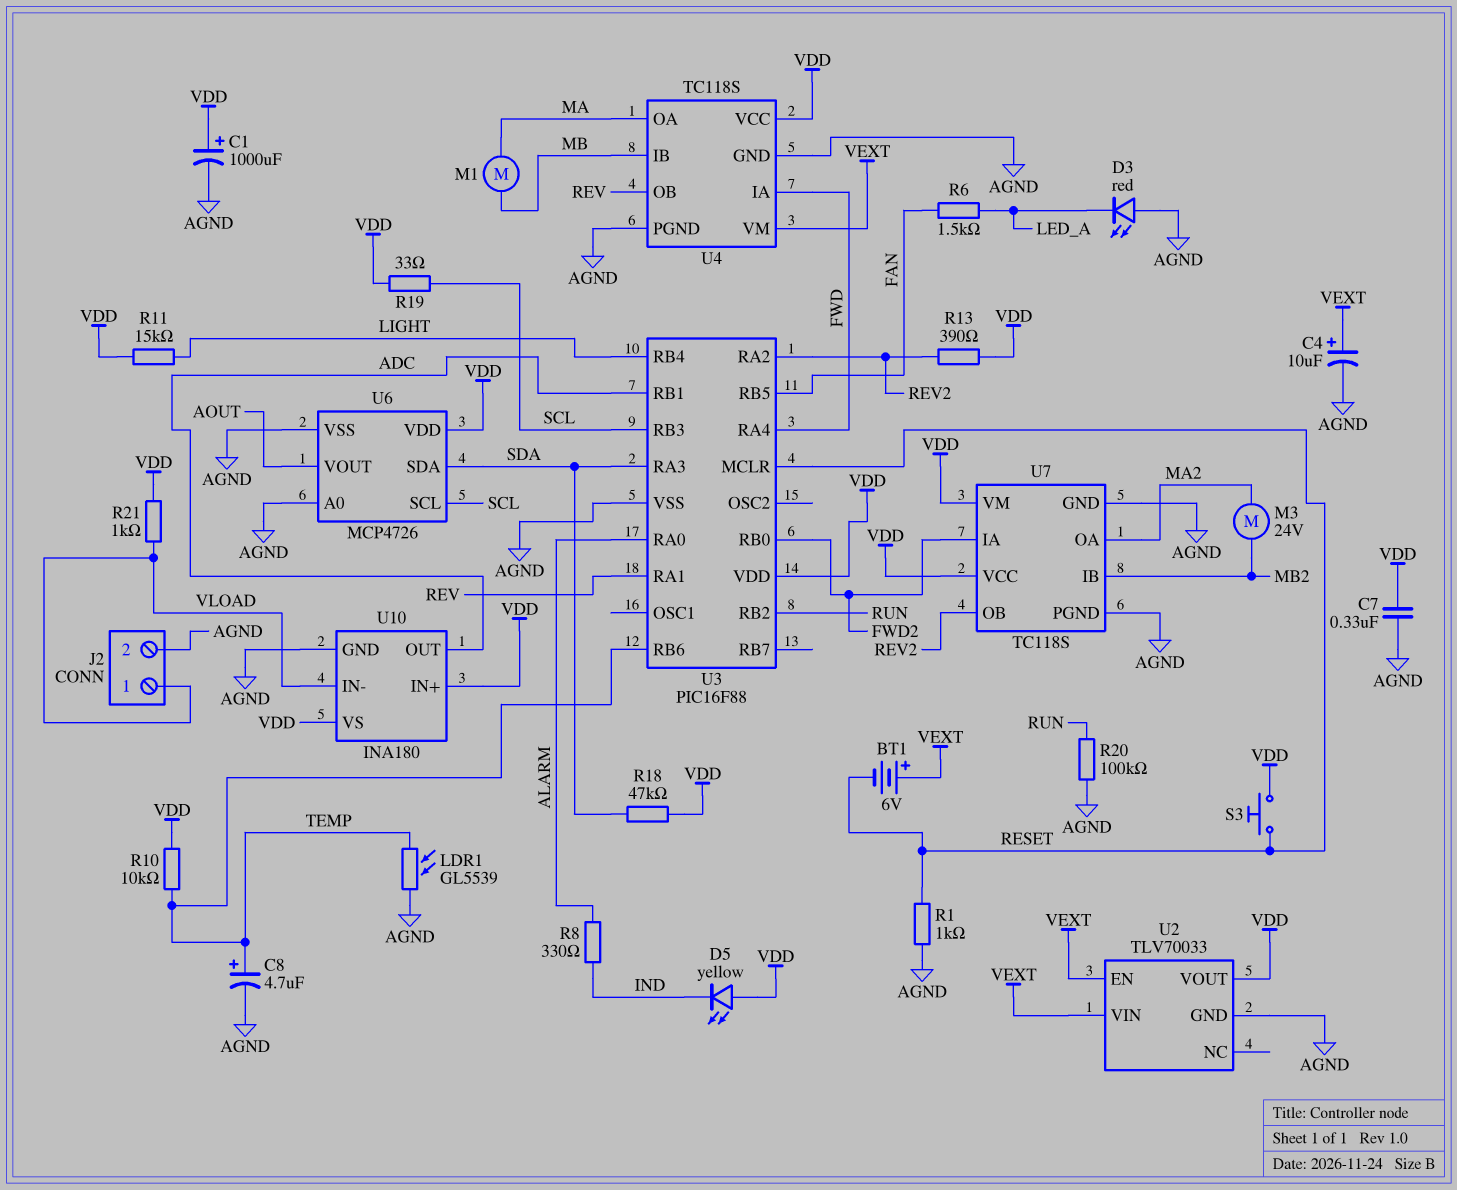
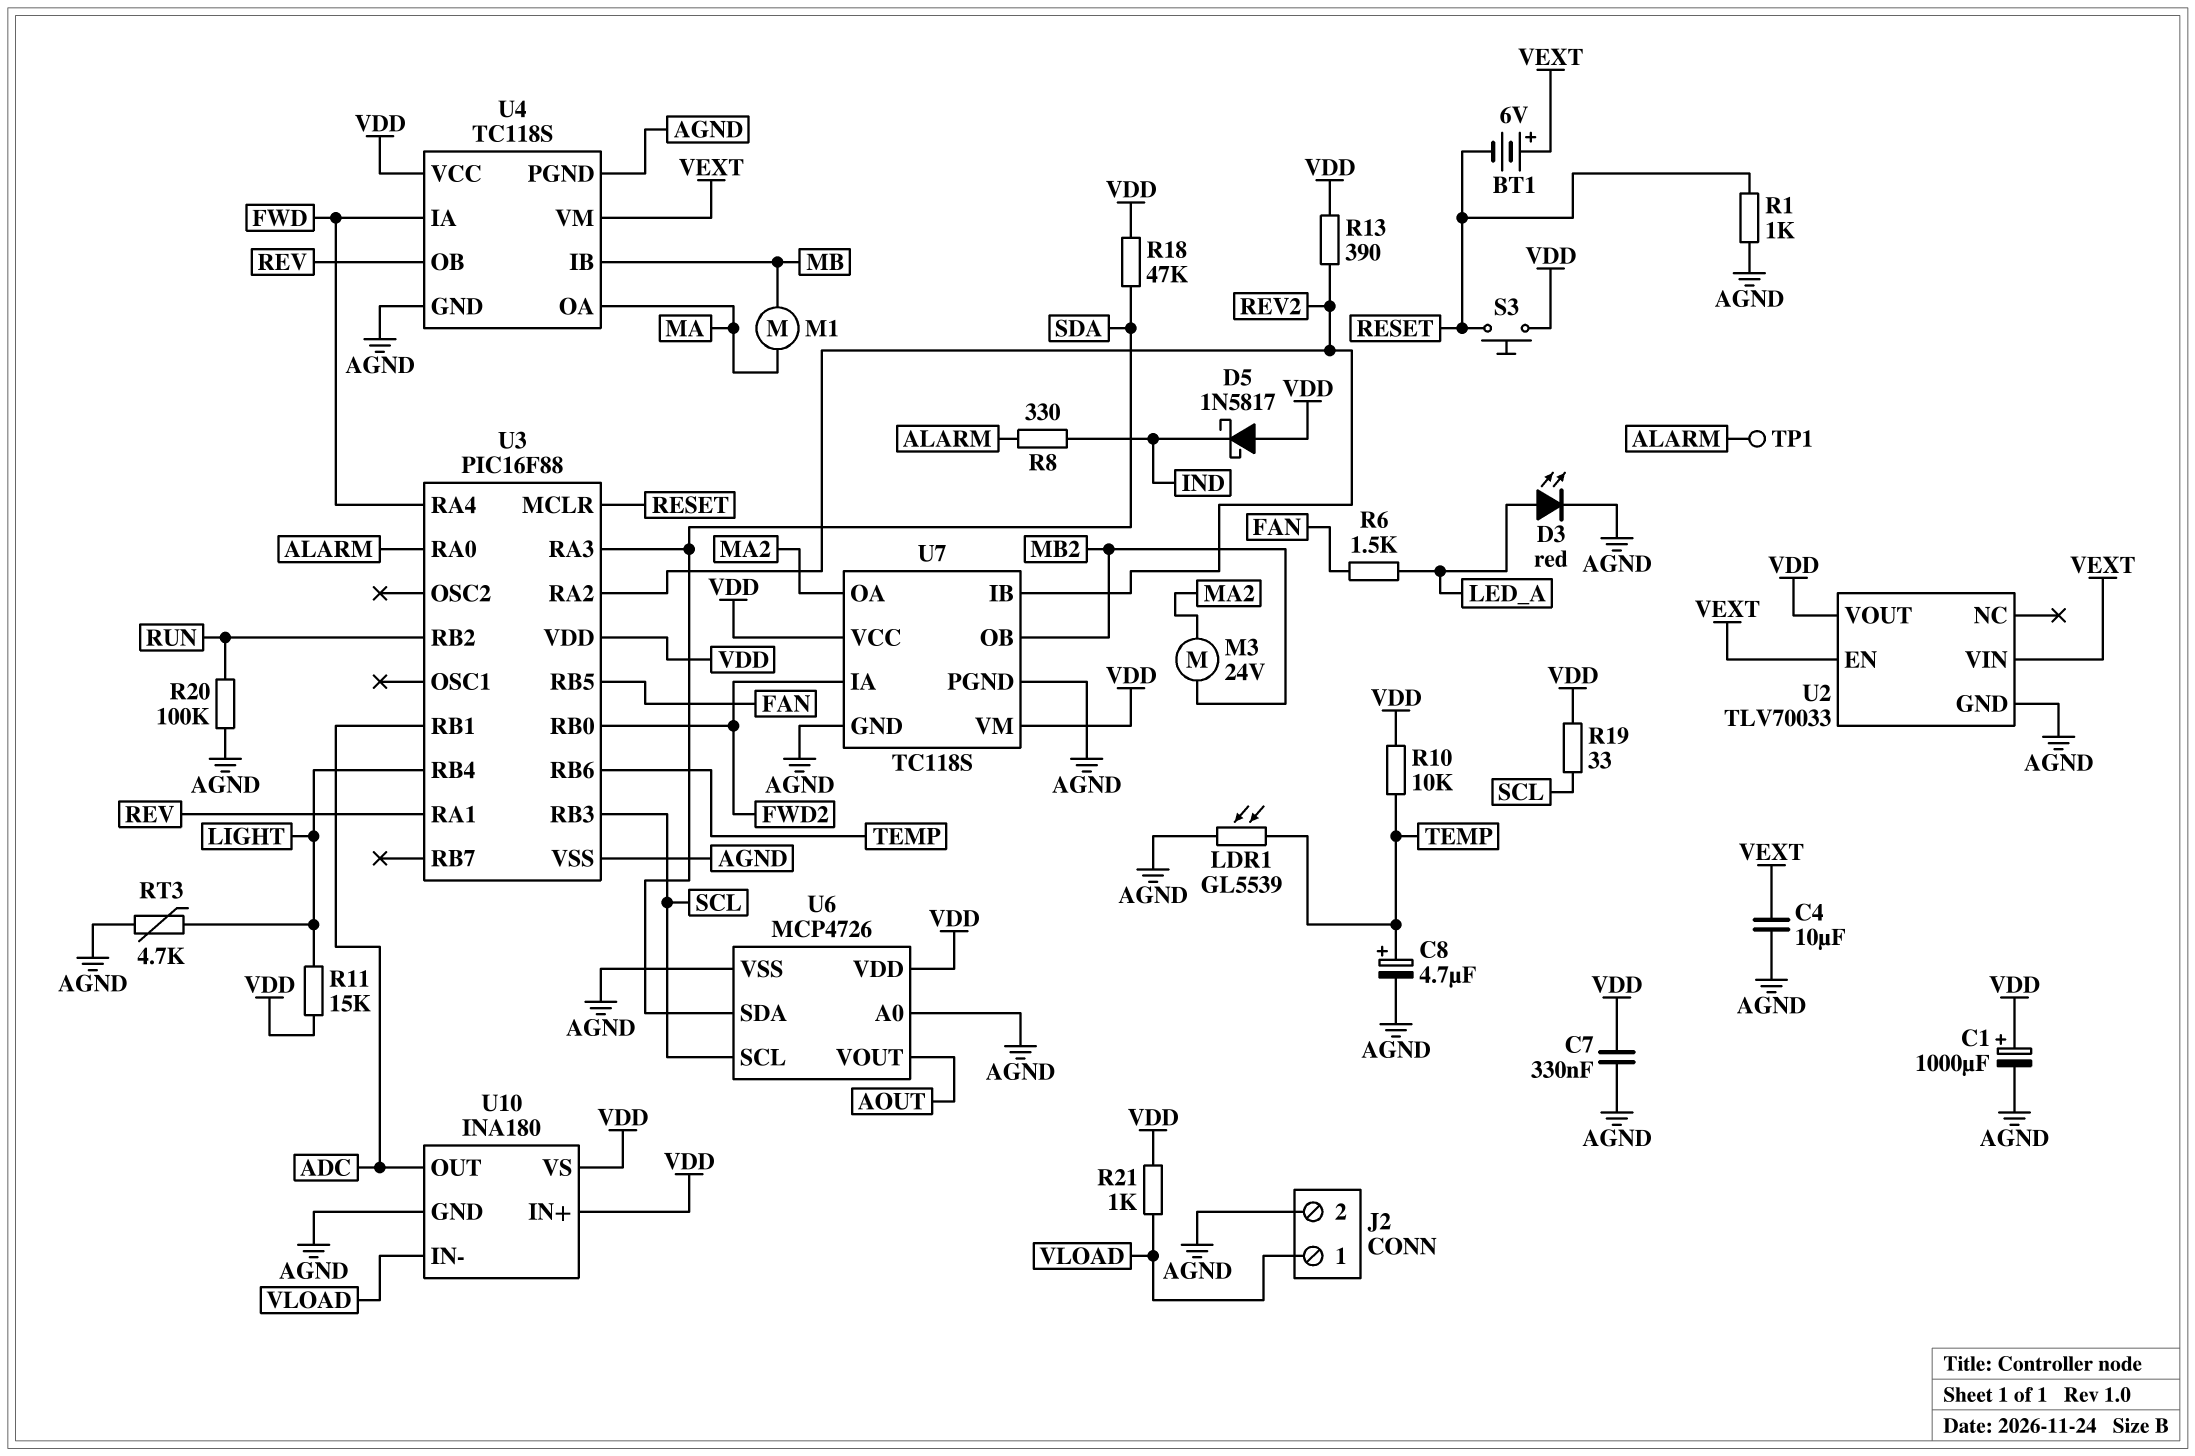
C4: 10uF (plus VEXT, minus AGND) -> 10uF (AGND, VEXT)
D3: LED red (A AGND, K LED_A) -> LED red (A LED_A, K AGND)
D5: LED yellow (A VDD, K IND) -> schottky 1N5817 (A VDD, K IND)
RT3: none -> 4.7k (AGND, LIGHT)
TP1: none -> test point (ALARM)
U7 pin IB: MB2 -> REV2
U7 pin OB: REV2 -> MB2

